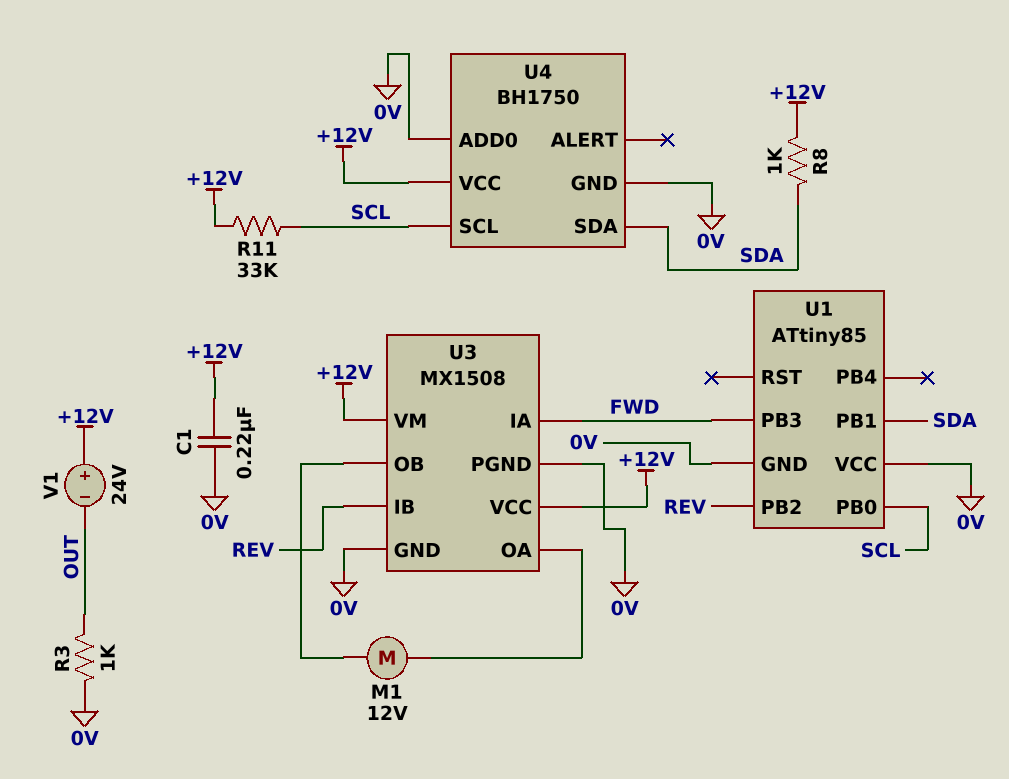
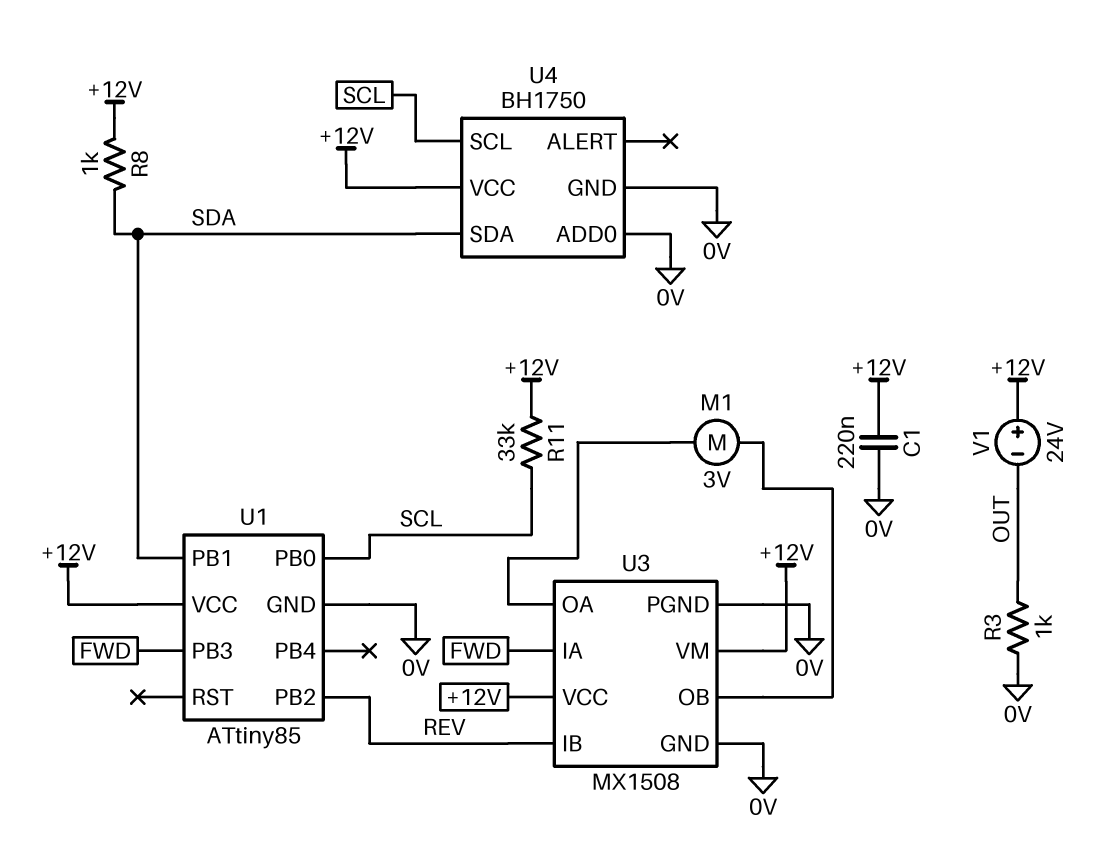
M1: motor 12V (U3/OA, U3/OB) -> motor 3V (U3/OA, U3/OB)
U1 pin VCC: 0V -> +12V

